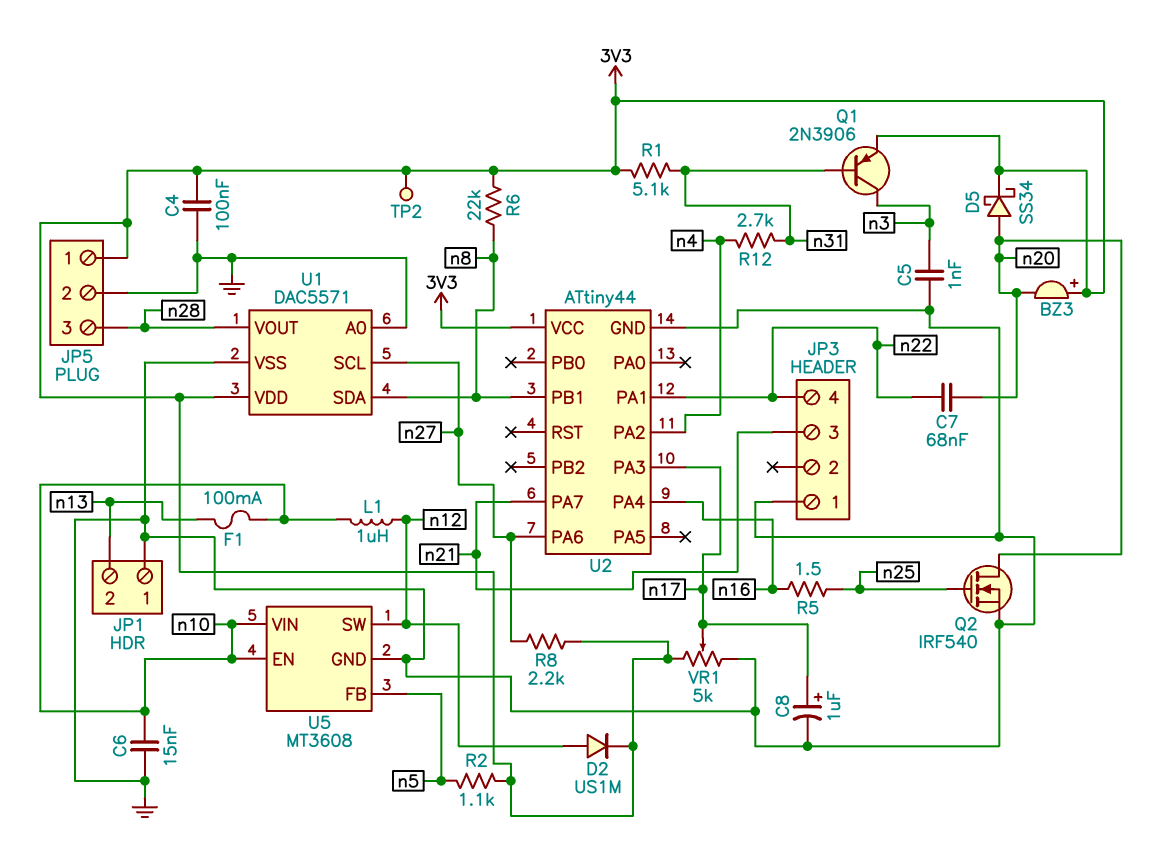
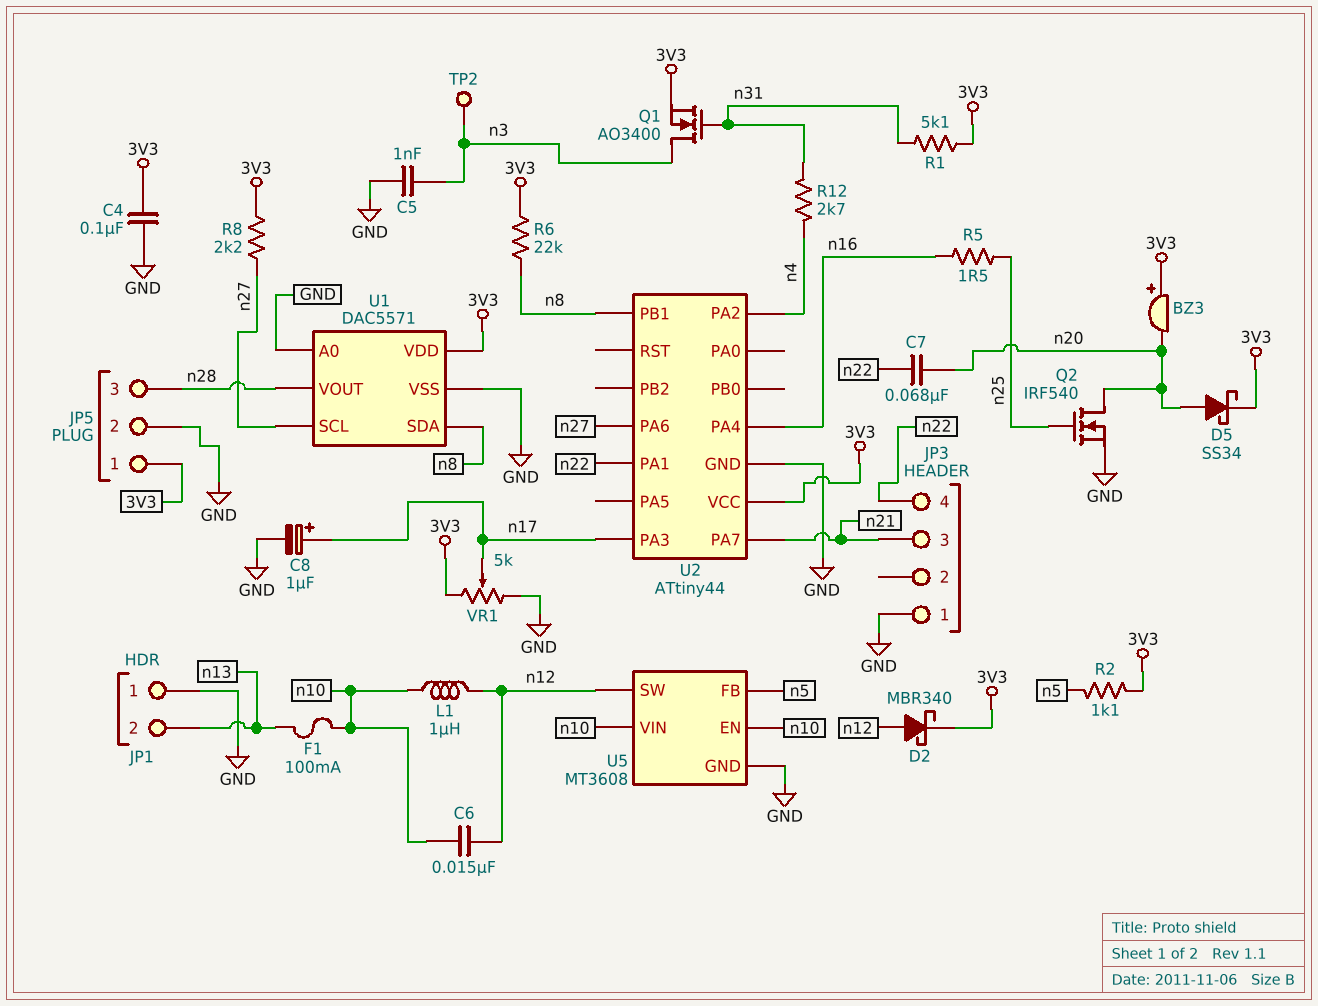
C6: 15nF (GND, n10) -> 15nF (n10, n12)
D2: diode US1M (A n12, K 3V3) -> schottky MBR340 (A n12, K 3V3)
Q1: PNP 2N3906 (B n31, C n3, E 3V3) -> NMOS AO3400 (G n31, D n3, S 3V3)
TP2: test point (3V3) -> test point (n3)

